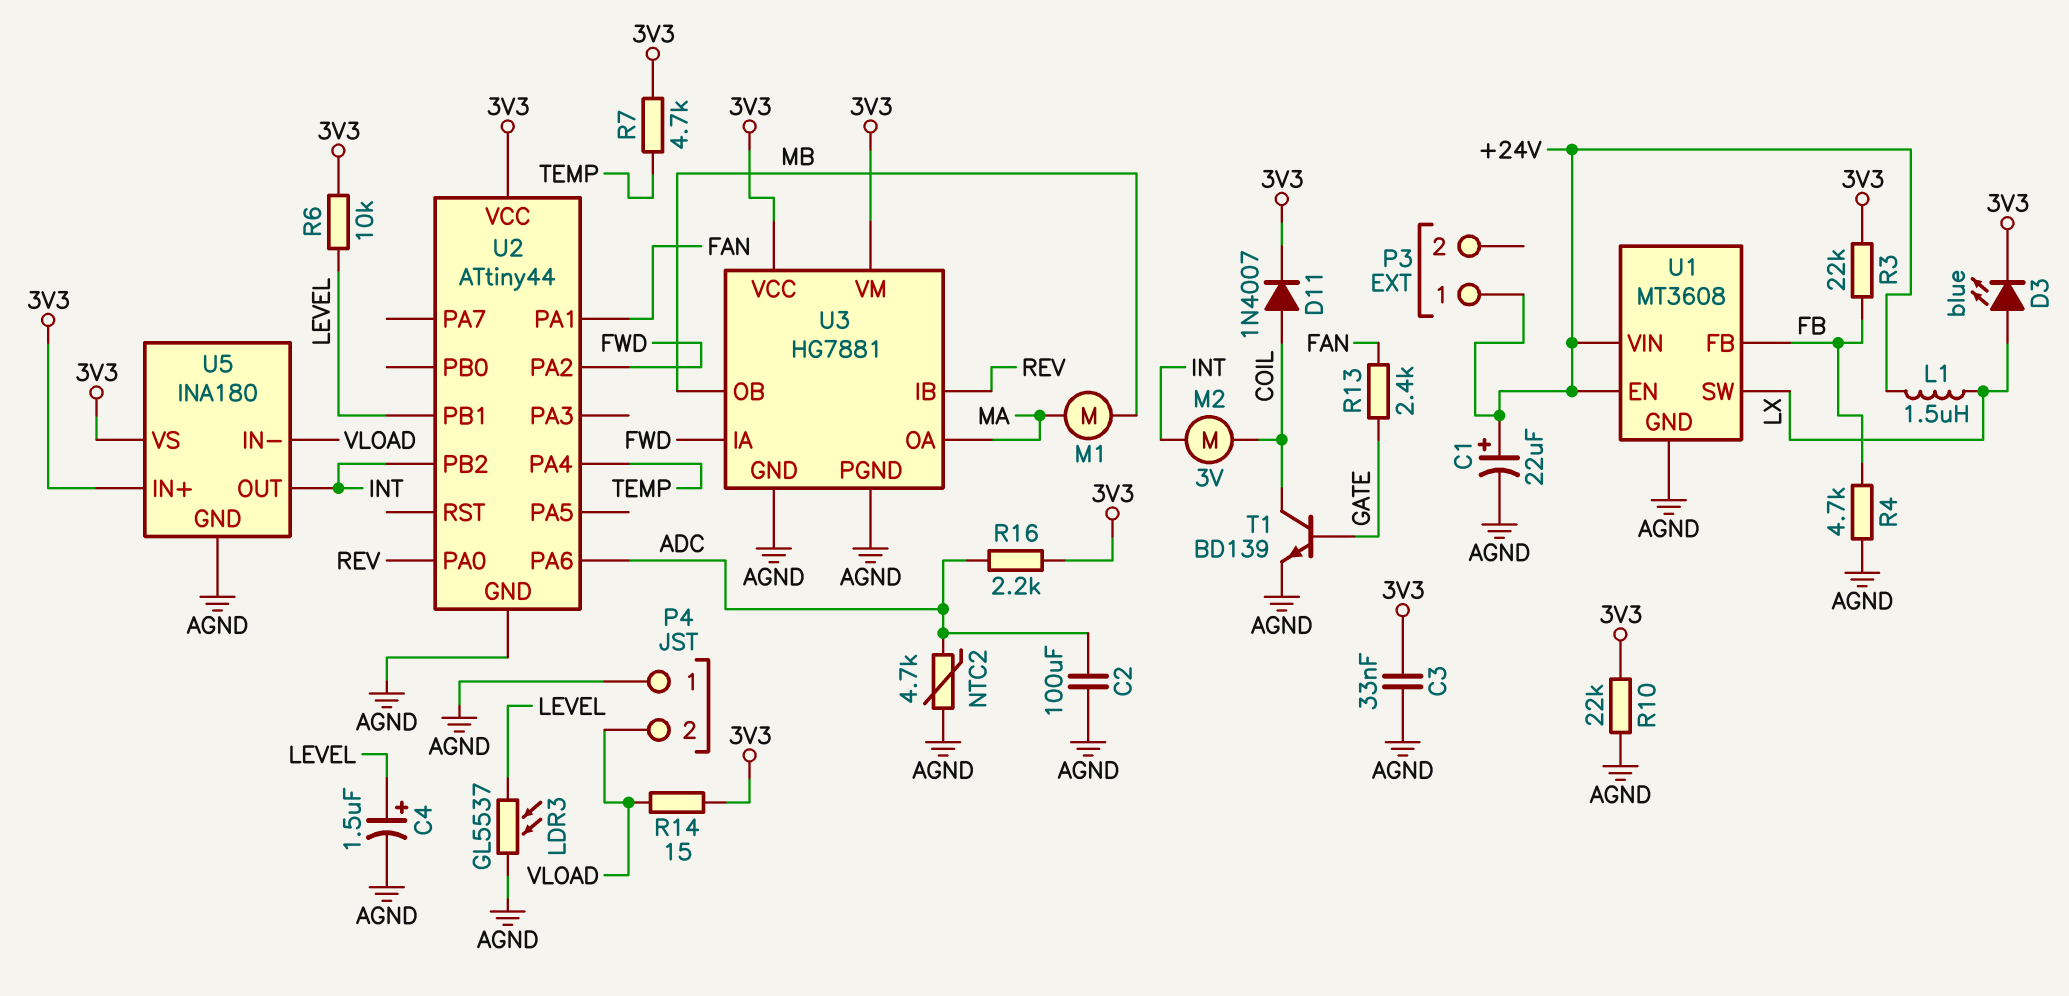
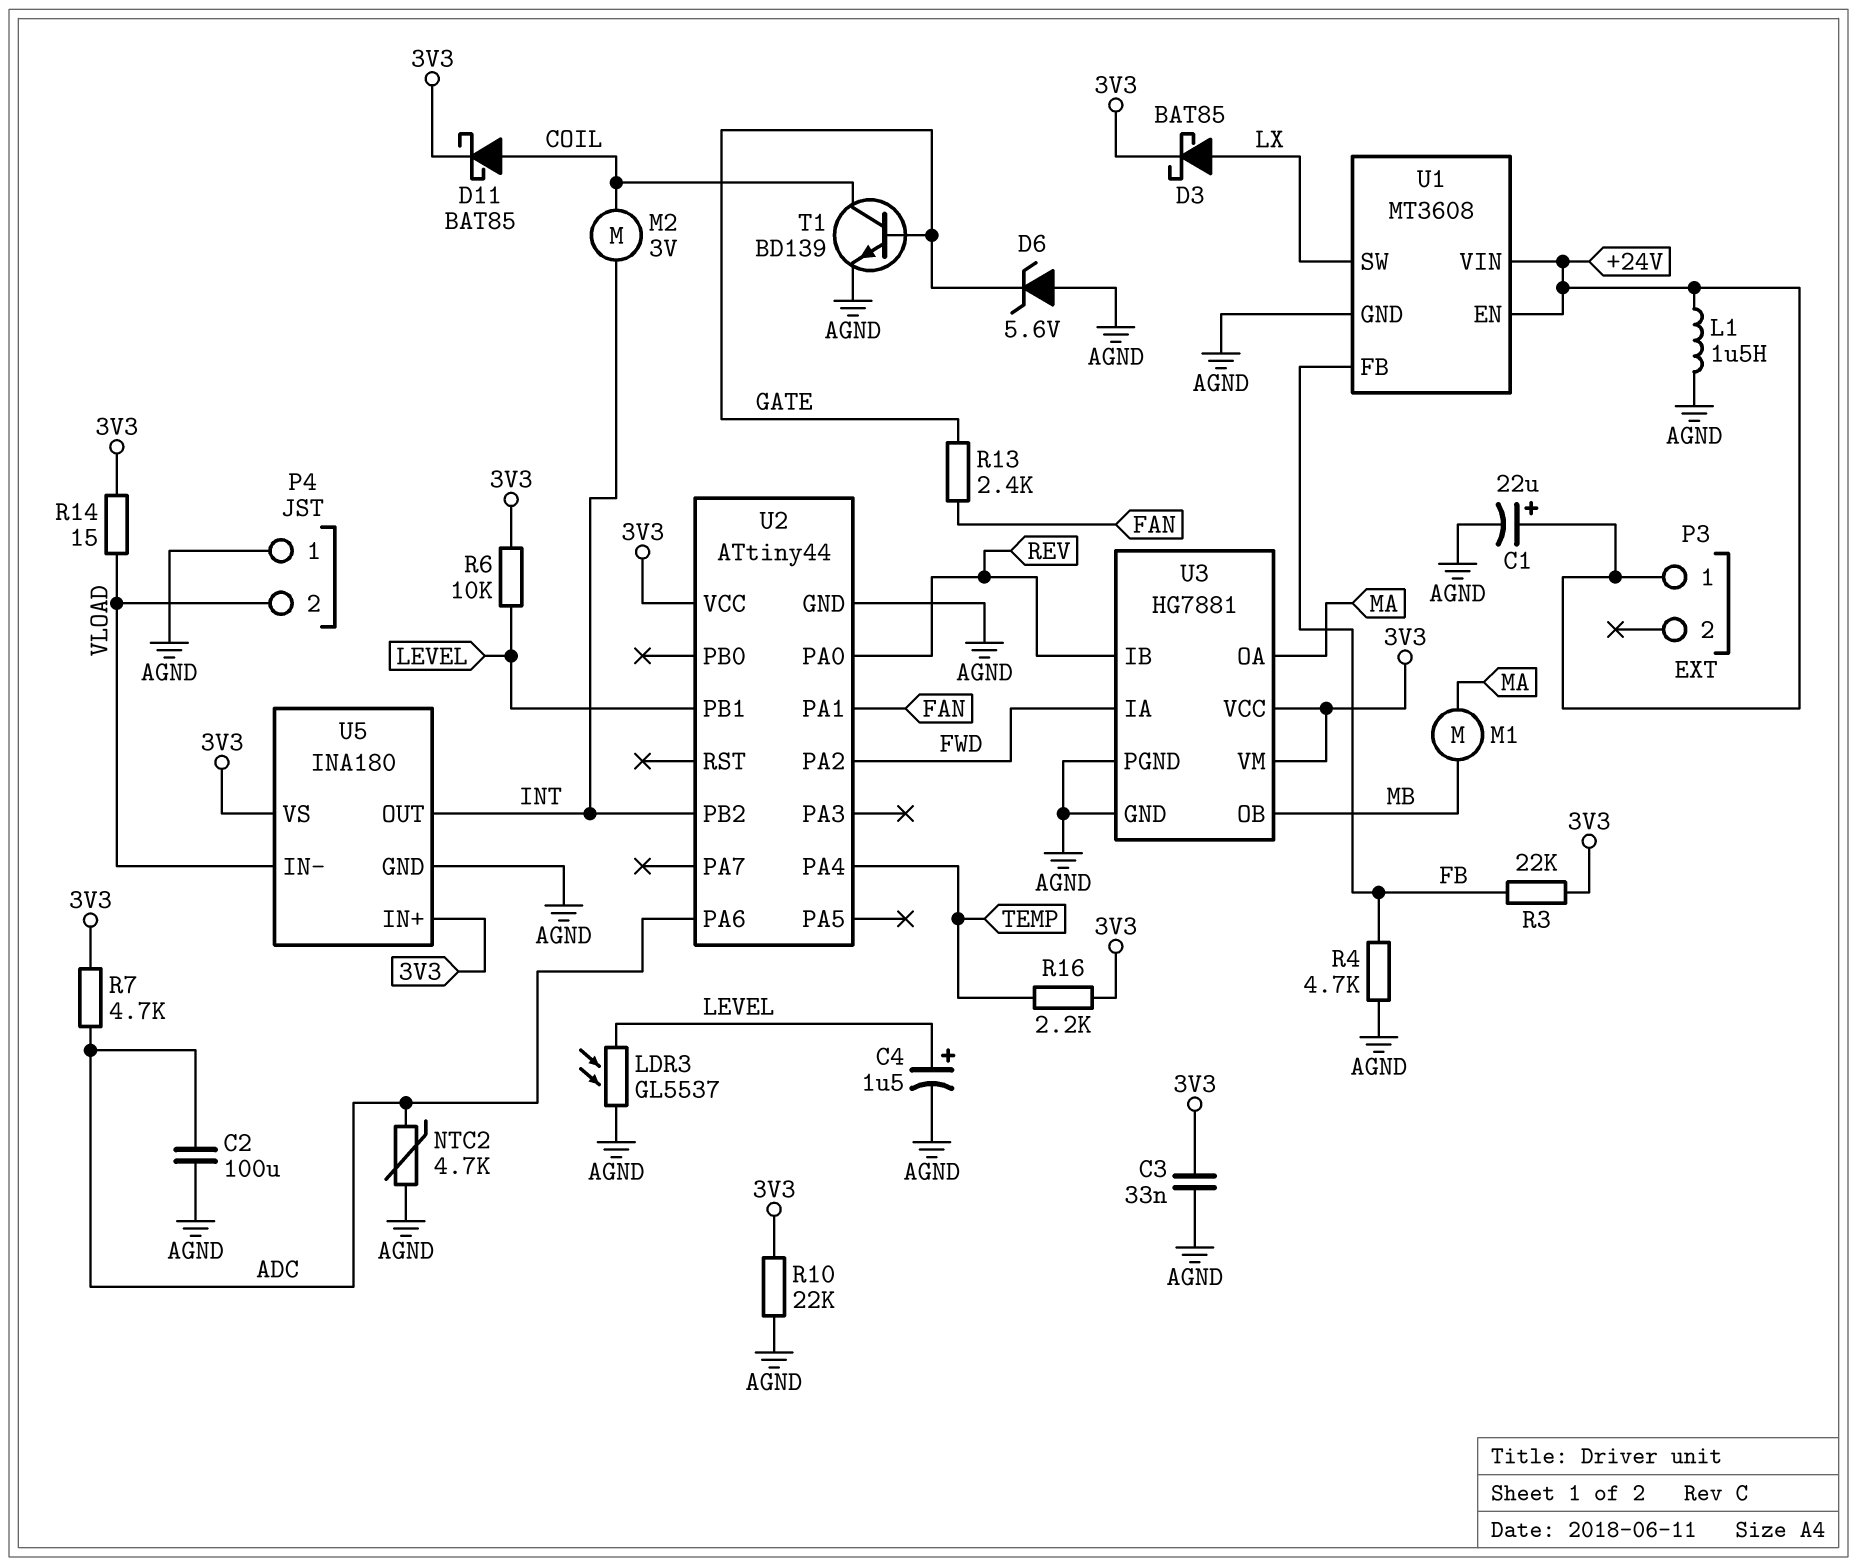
D3: LED blue (A LX, K 3V3) -> schottky BAT85 (A LX, K 3V3)
D6: none -> zener 5.6V (A AGND, K GATE)
D11: diode 1N4007 (A COIL, K 3V3) -> schottky BAT85 (A COIL, K 3V3)
L1: 1.5uH (+24V, LX) -> 1.5uH (+24V, AGND)
R7: 4.7k (3V3, TEMP) -> 4.7k (3V3, ADC)
R16: 2.2k (3V3, ADC) -> 2.2k (3V3, TEMP)

